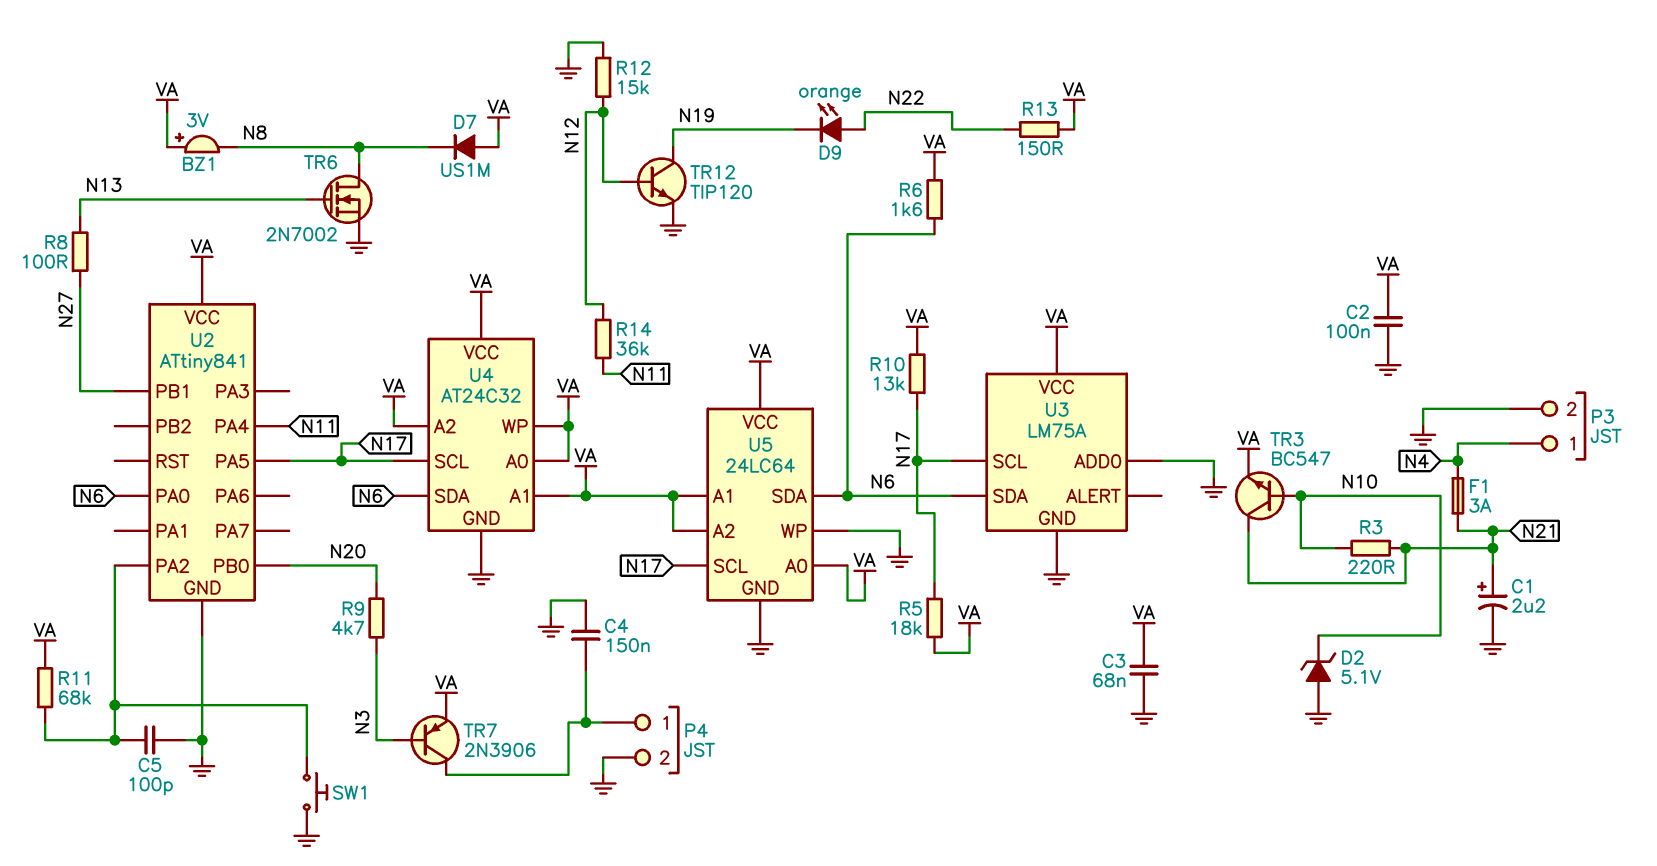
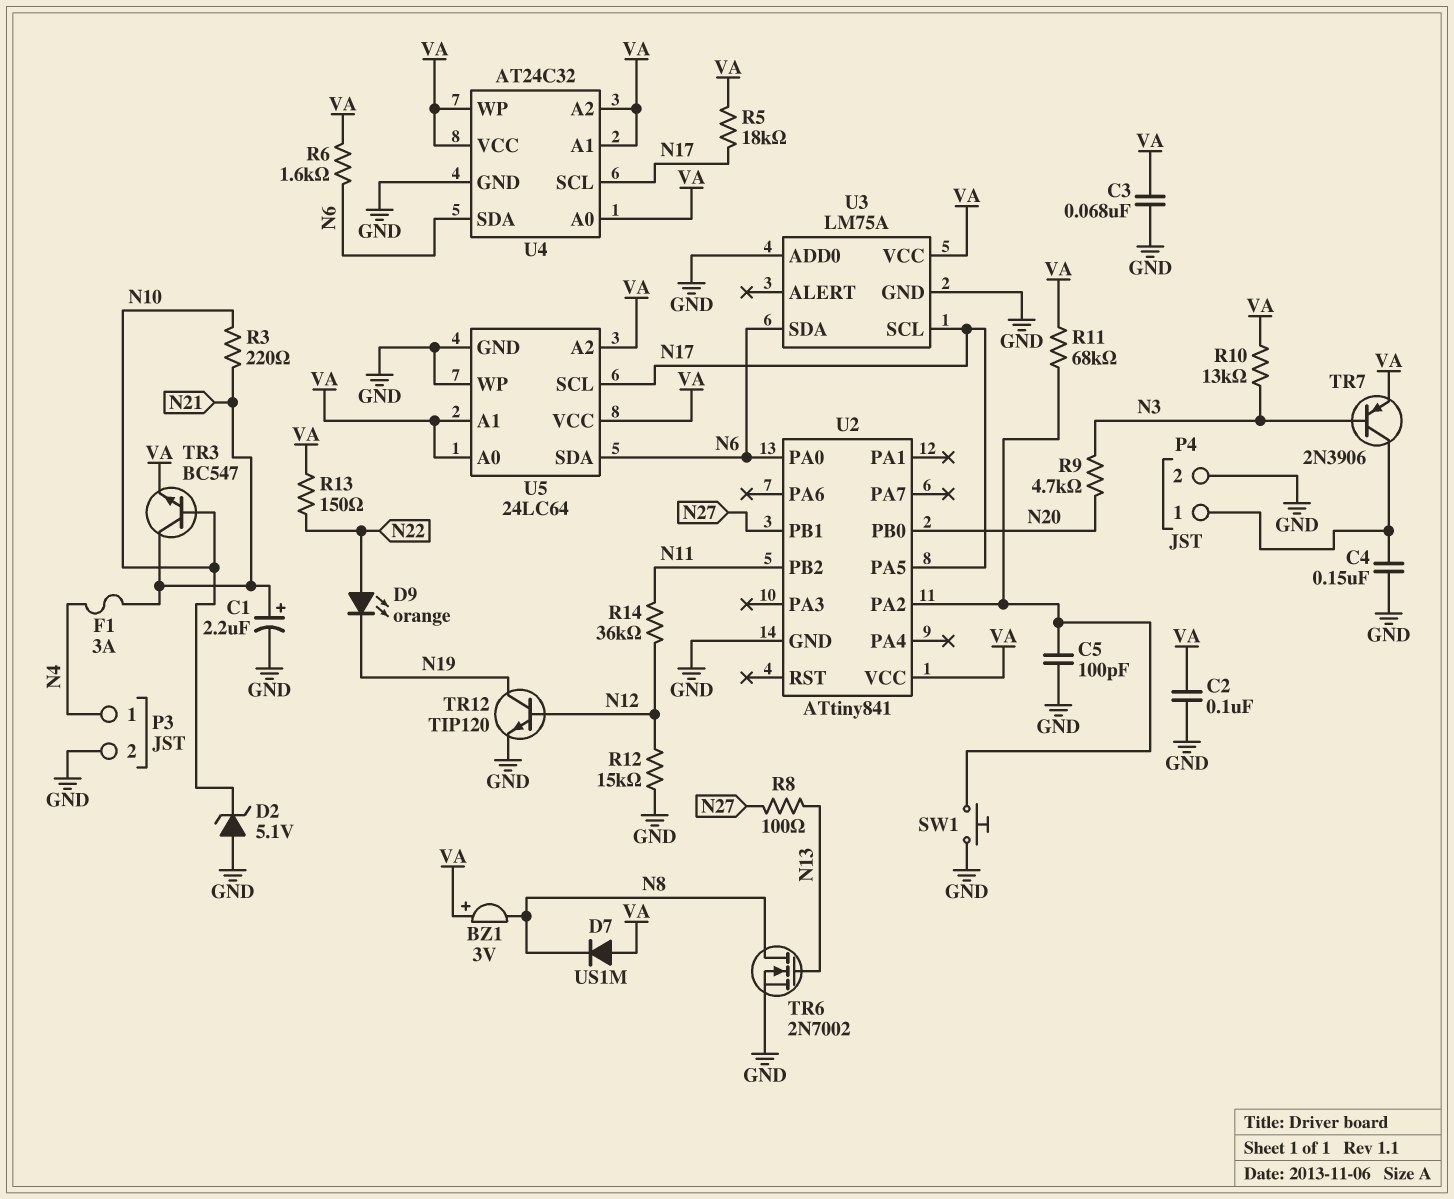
R10: 13k (N17, VA) -> 13k (N3, VA)
U2 pin PA4: N11 -> none
U2 pin PB2: none -> N11

